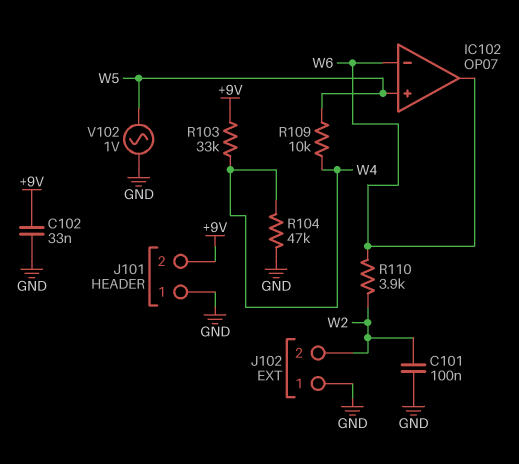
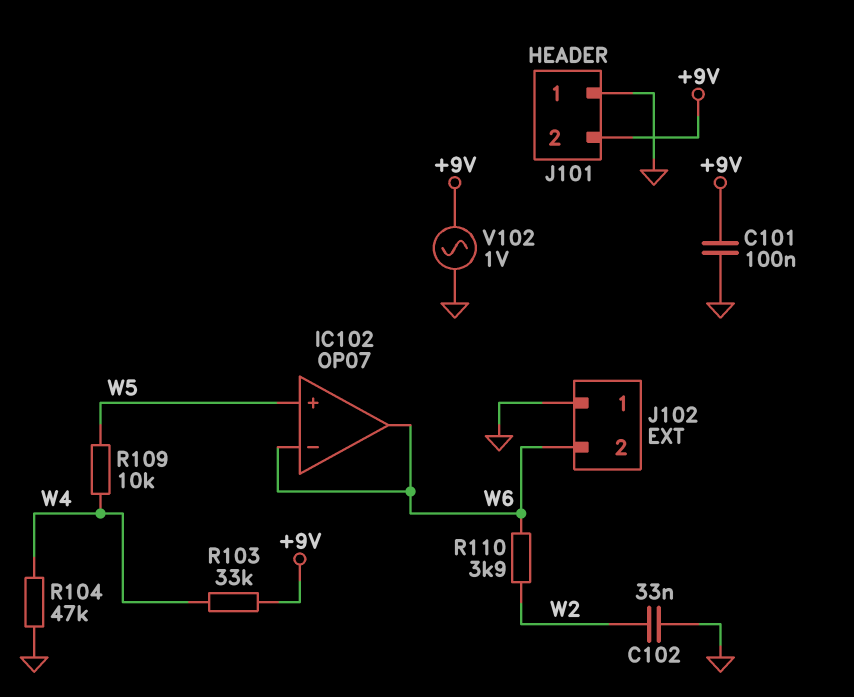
C101: 100nF (GND, W2) -> 100nF (+9V, GND)
C102: 33nF (+9V, GND) -> 33nF (GND, W2)
J102 pin 2: W2 -> W6
V102: AC 1V (GND, W5) -> AC 1V (+9V, GND)

